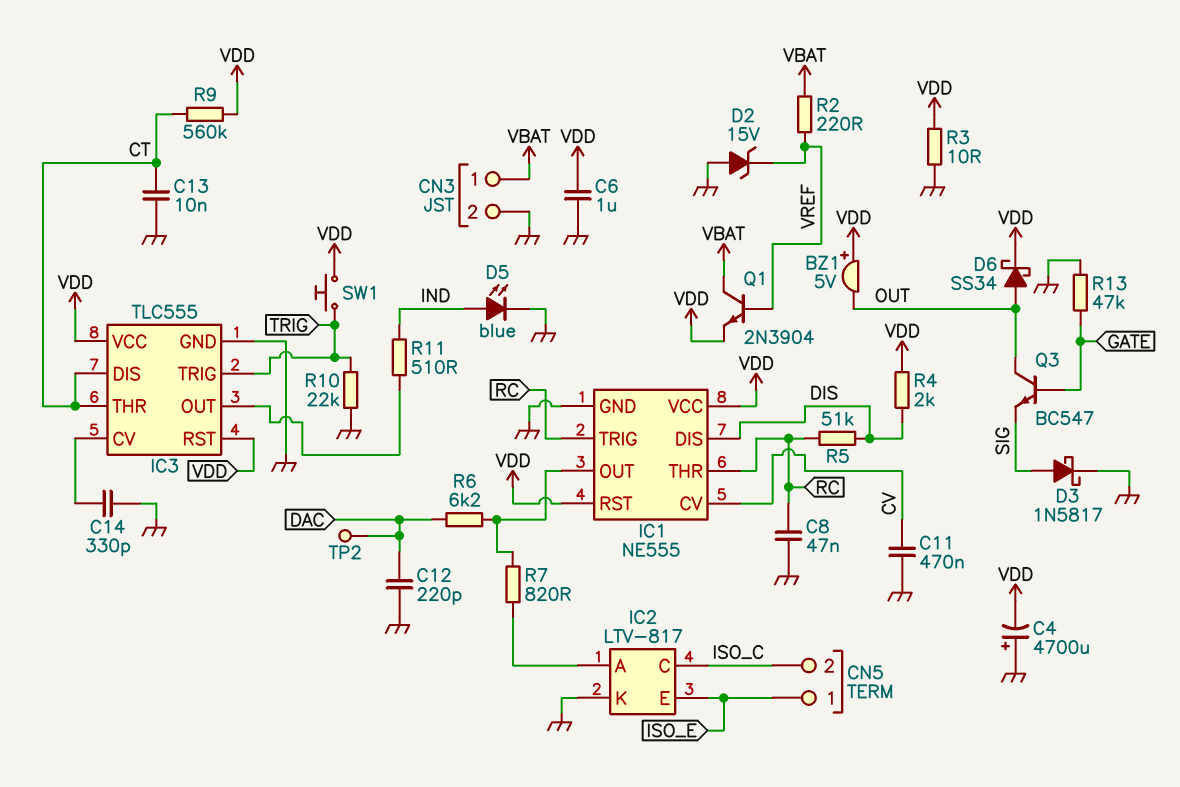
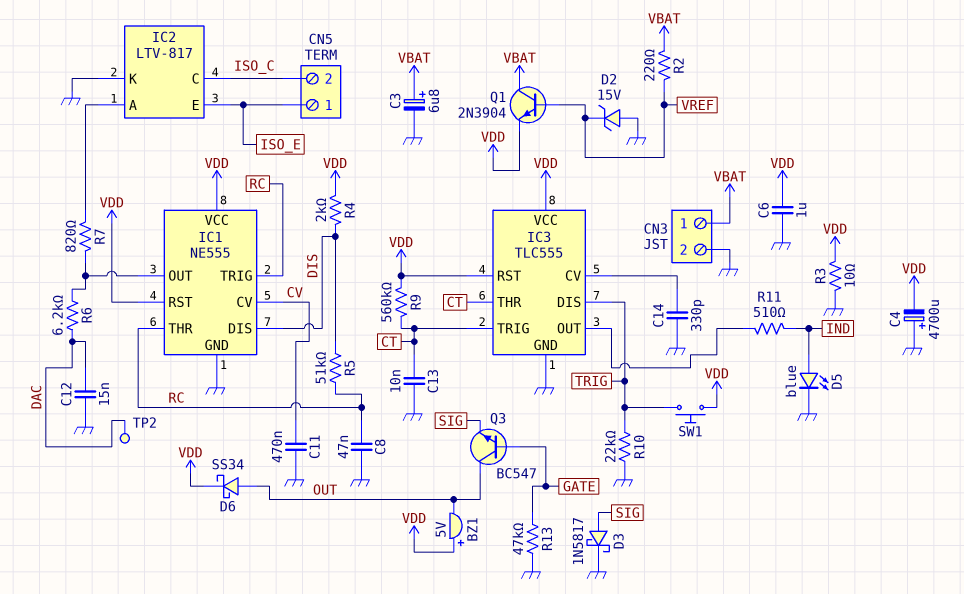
C3: none -> 6.8uF (plus VBAT, minus GND)
C12: 220pF (DAC, GND) -> 15nF (DAC, GND)
IC3 pin DIS: CT -> TRIG
IC3 pin TRIG: TRIG -> CT

